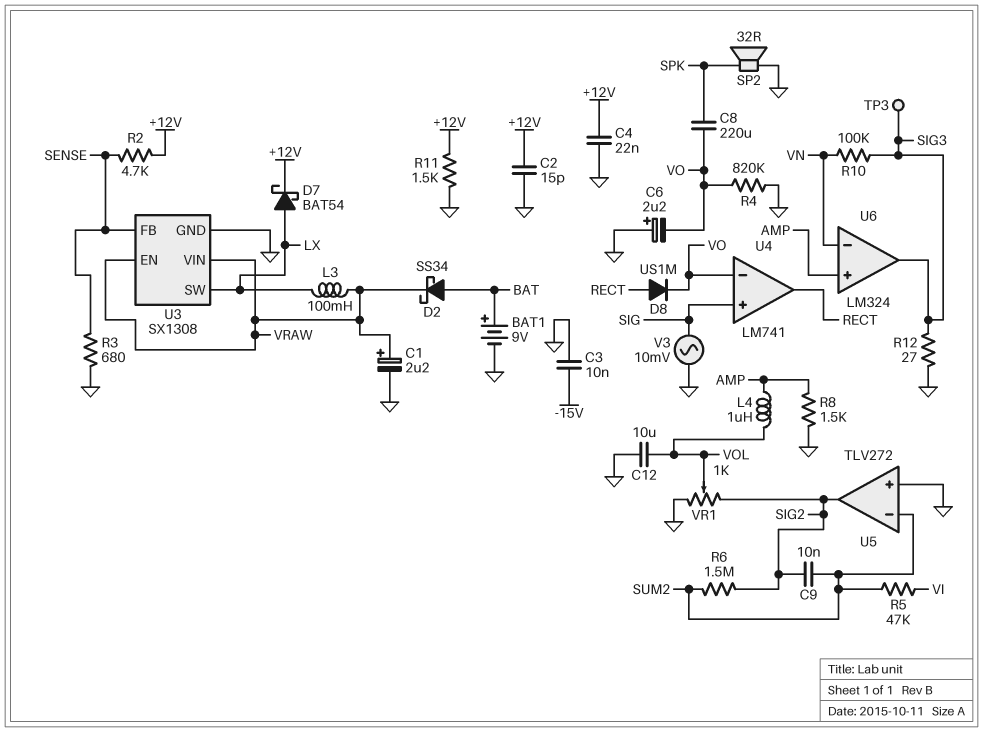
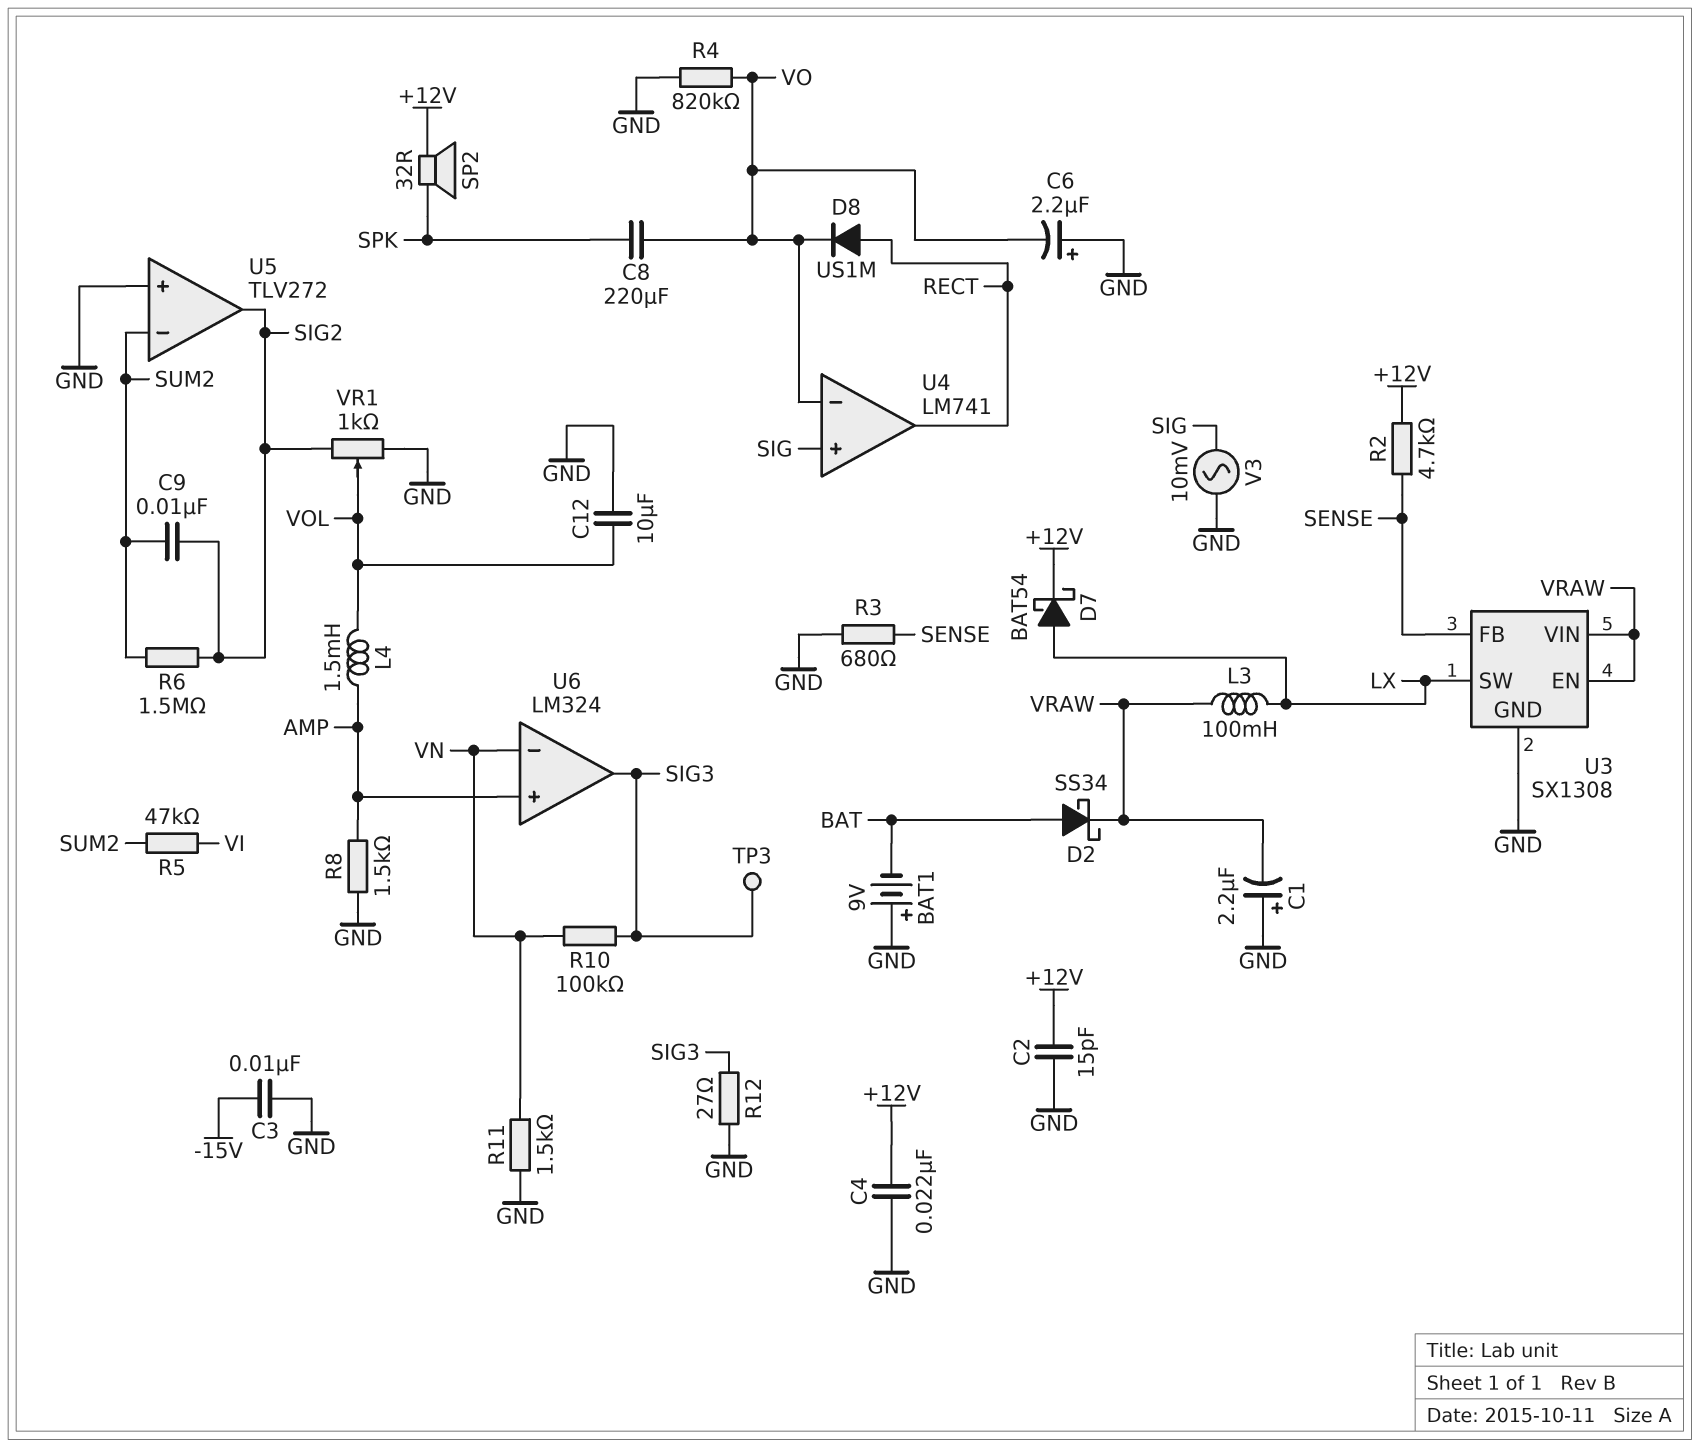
BAT1: 9V (plus BAT, minus GND) -> 9V (plus GND, minus BAT)
C1: 2.2uF (plus VRAW, minus GND) -> 2.2uF (plus GND, minus VRAW)
L4: 1uH (AMP, VOL) -> 1.5mH (AMP, VOL)
R11: 1.5k (+12V, GND) -> 1.5k (GND, VN)
SP2: speaker 32R (GND, SPK) -> speaker 32R (+12V, SPK)

